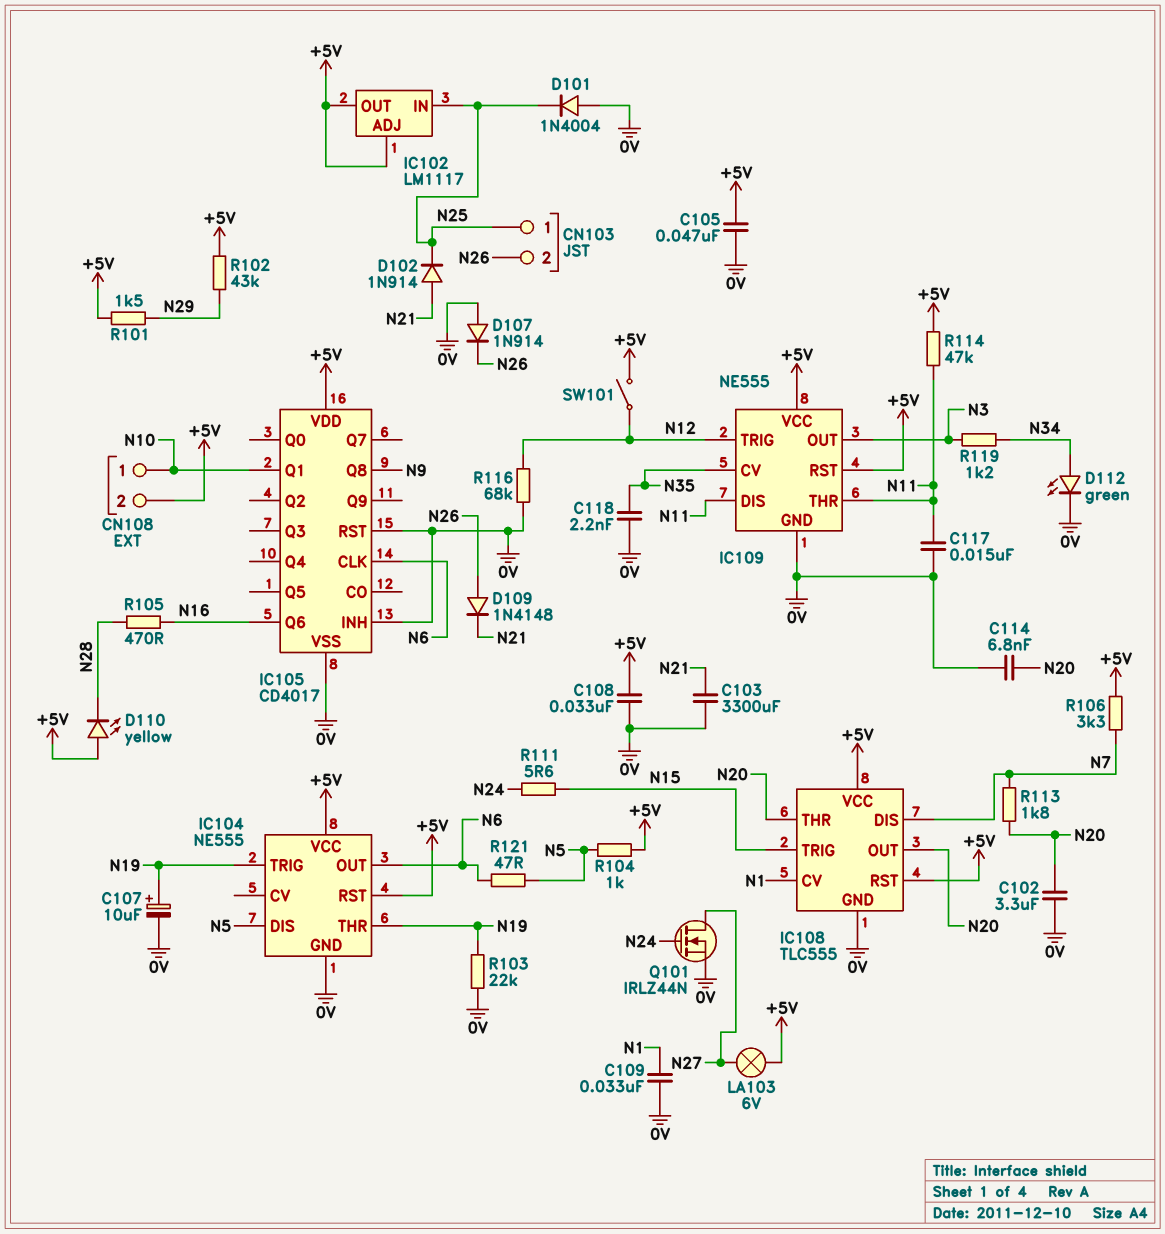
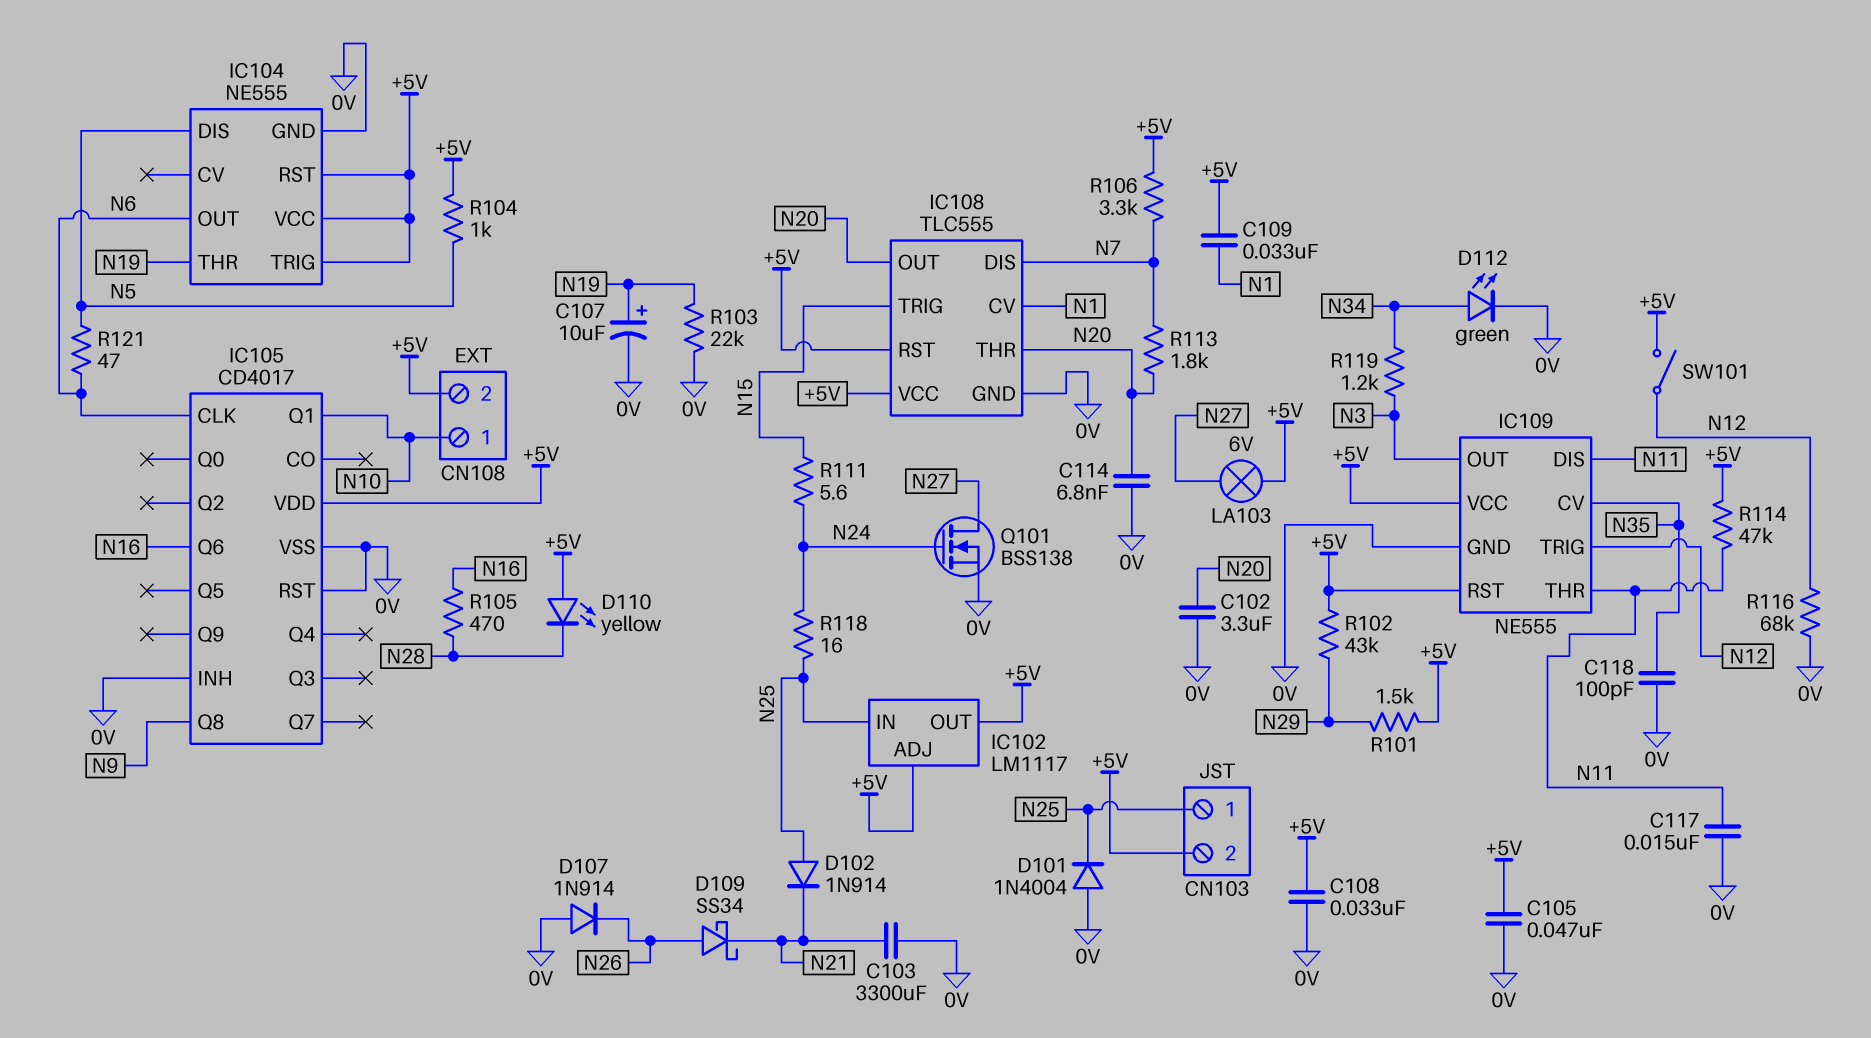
C109: 33nF (0V, N1) -> 33nF (+5V, N1)
C118: 2.2nF (0V, N35) -> 100pF (0V, N35)
CN103 pin 2: N26 -> +5V
D102: diode 1N914 (A N21, K N25) -> diode 1N914 (A N25, K N21)
D109: diode 1N4148 (A N26, K N21) -> schottky SS34 (A N26, K N21)
IC104 pin TRIG: N19 -> +5V
Q101: NMOS IRLZ44N (G N24, D N27, S 0V) -> NMOS BSS138 (G N24, D N27, S 0V)
R118: none -> 16 (N24, N25)

